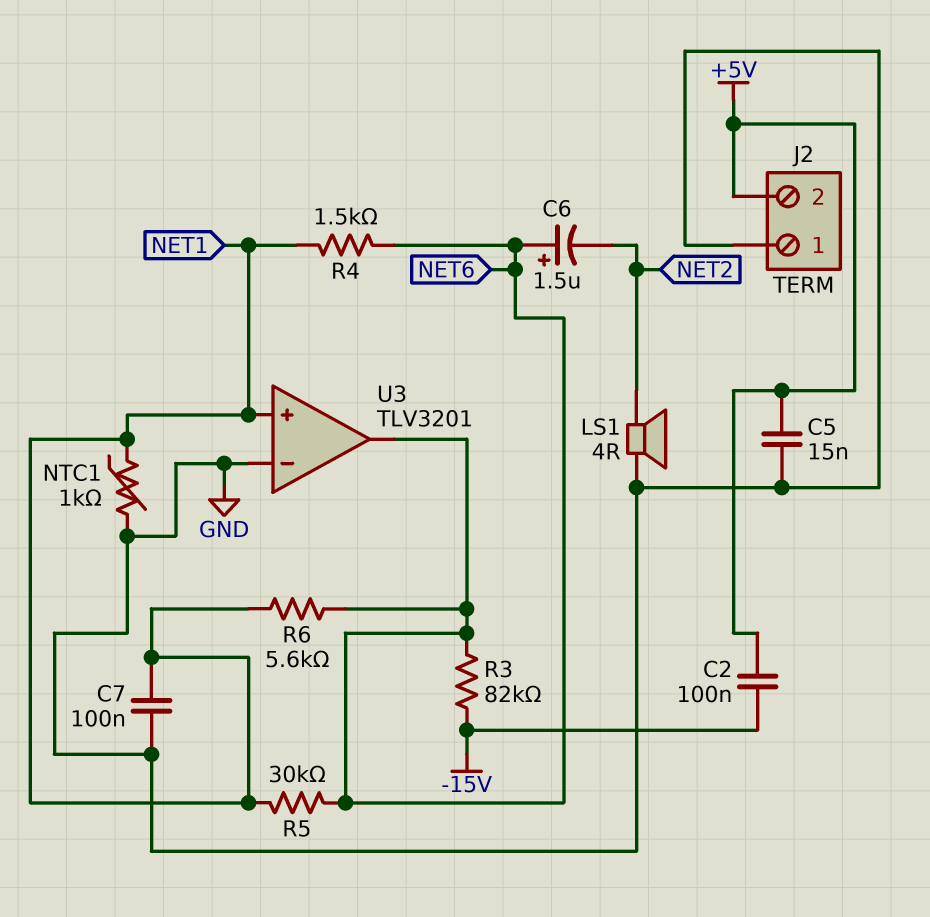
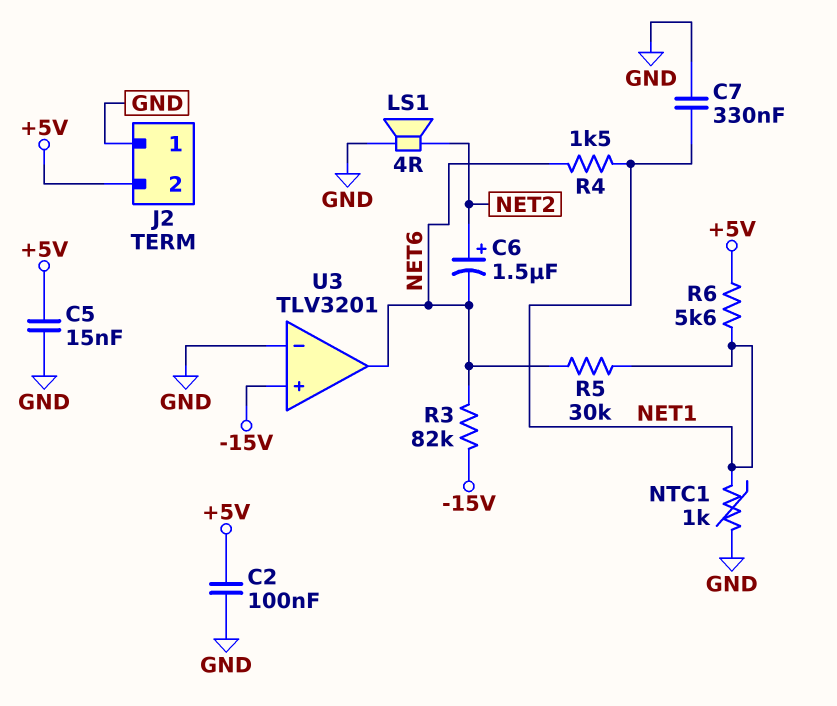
C2: 100nF (+5V, -15V) -> 100nF (+5V, GND)
C6: 1.5uF (plus NET6, minus NET2) -> 1.5uF (plus NET2, minus NET6)
C7: 100nF (GND, NET1) -> 330nF (GND, NET1)
R6: 5.6k (NET1, NET6) -> 5.6k (+5V, NET1)
U3 pin in+: NET1 -> -15V

